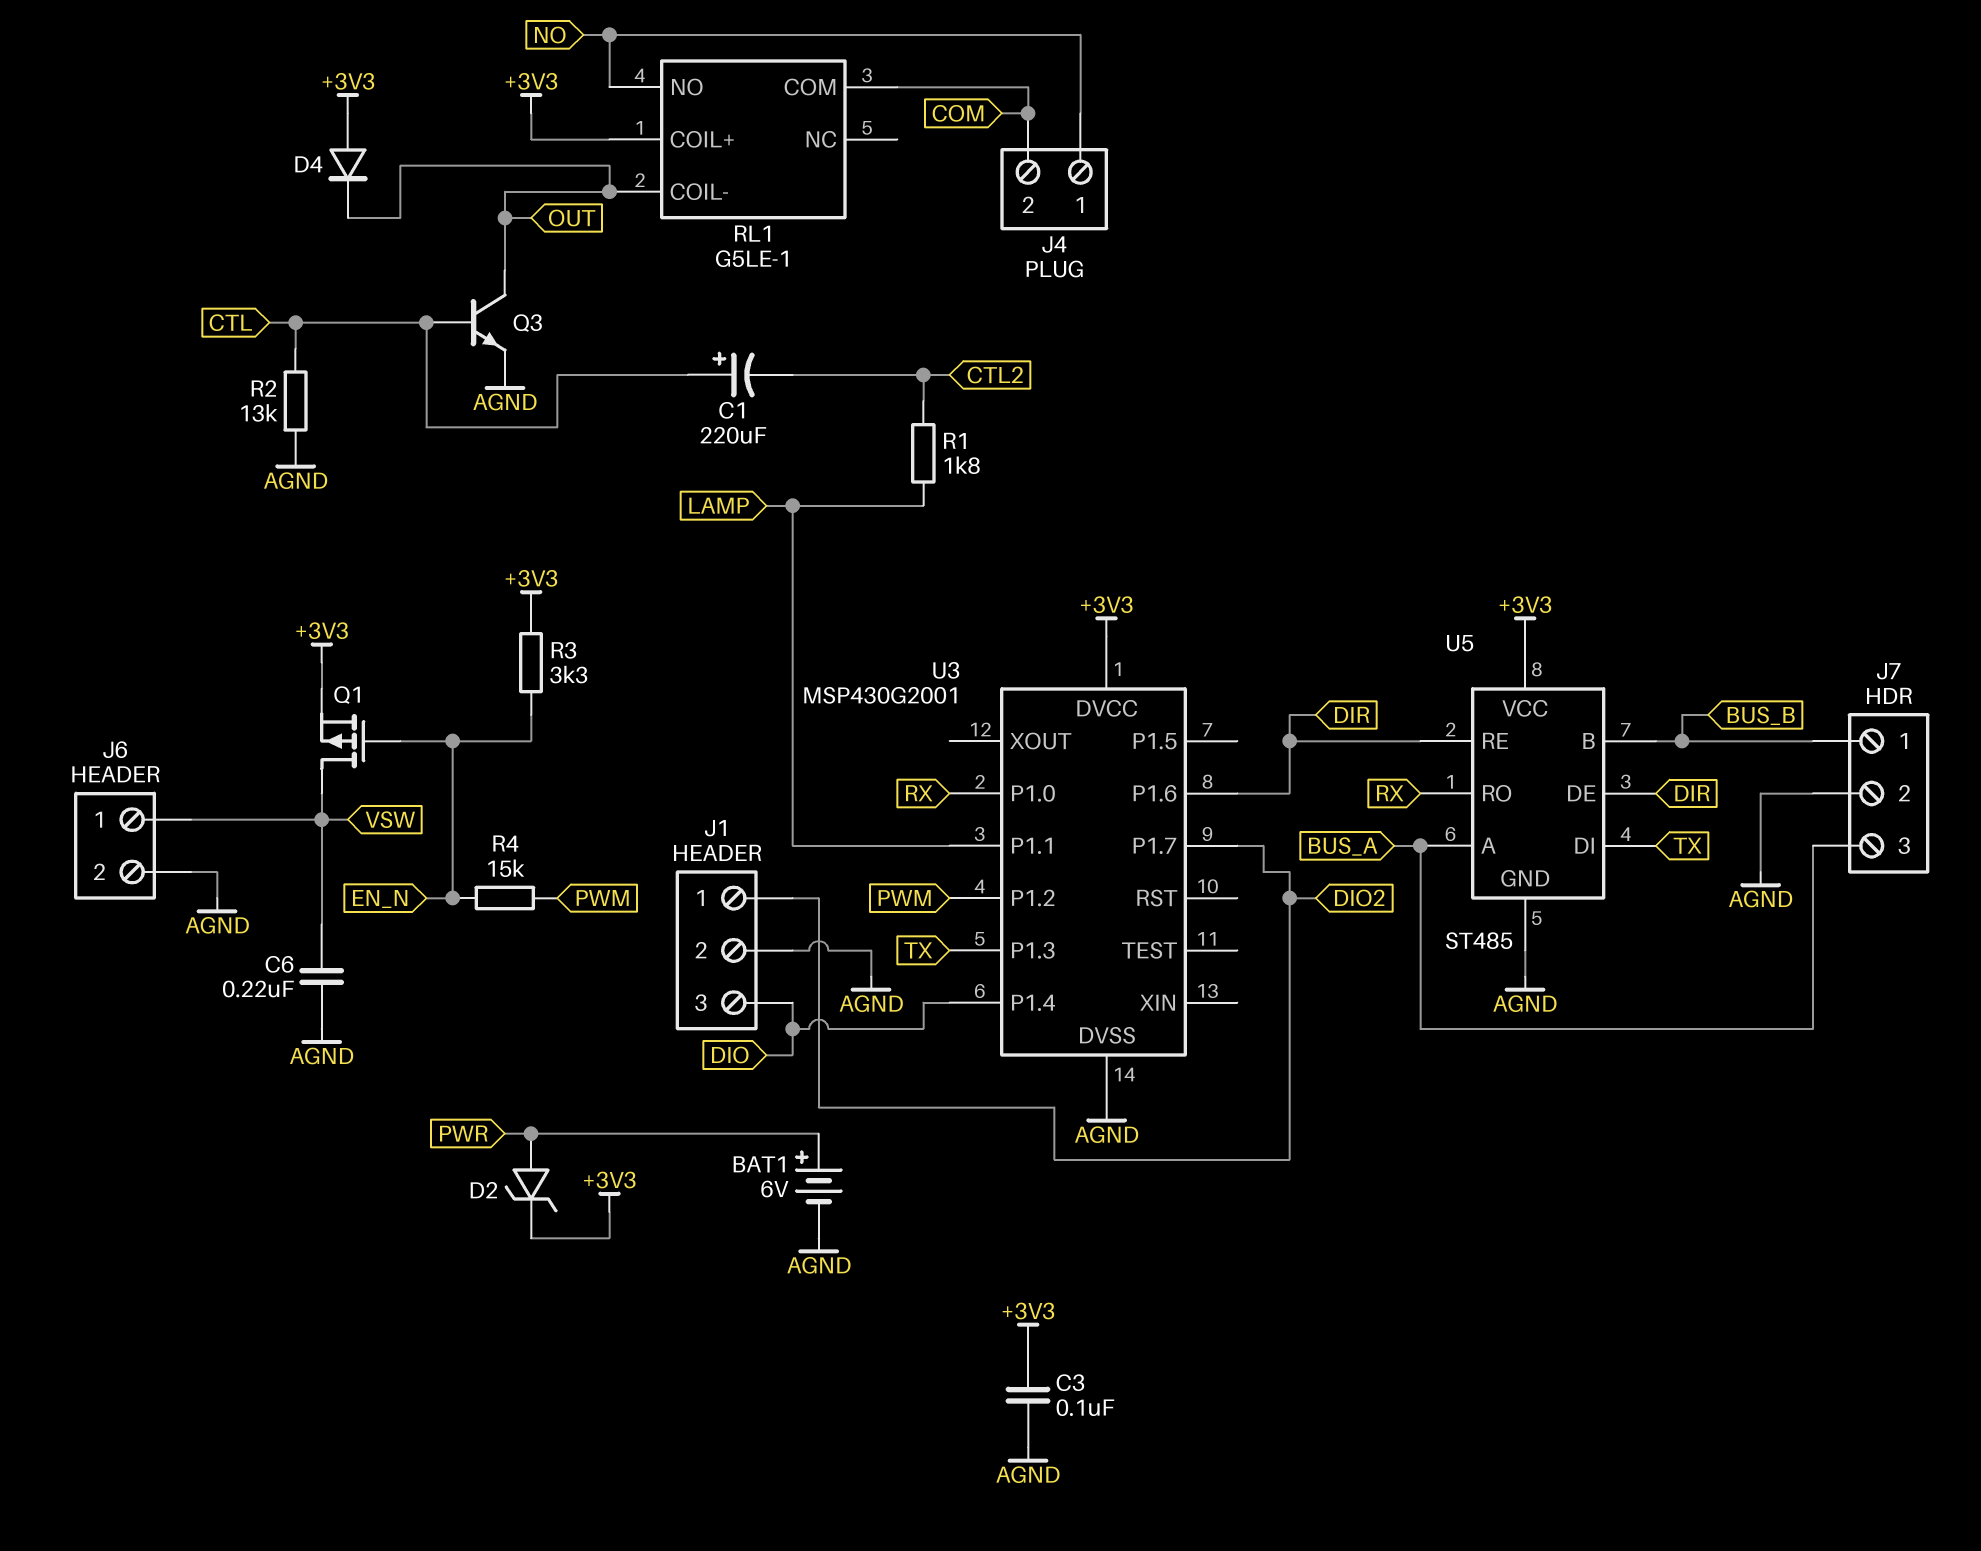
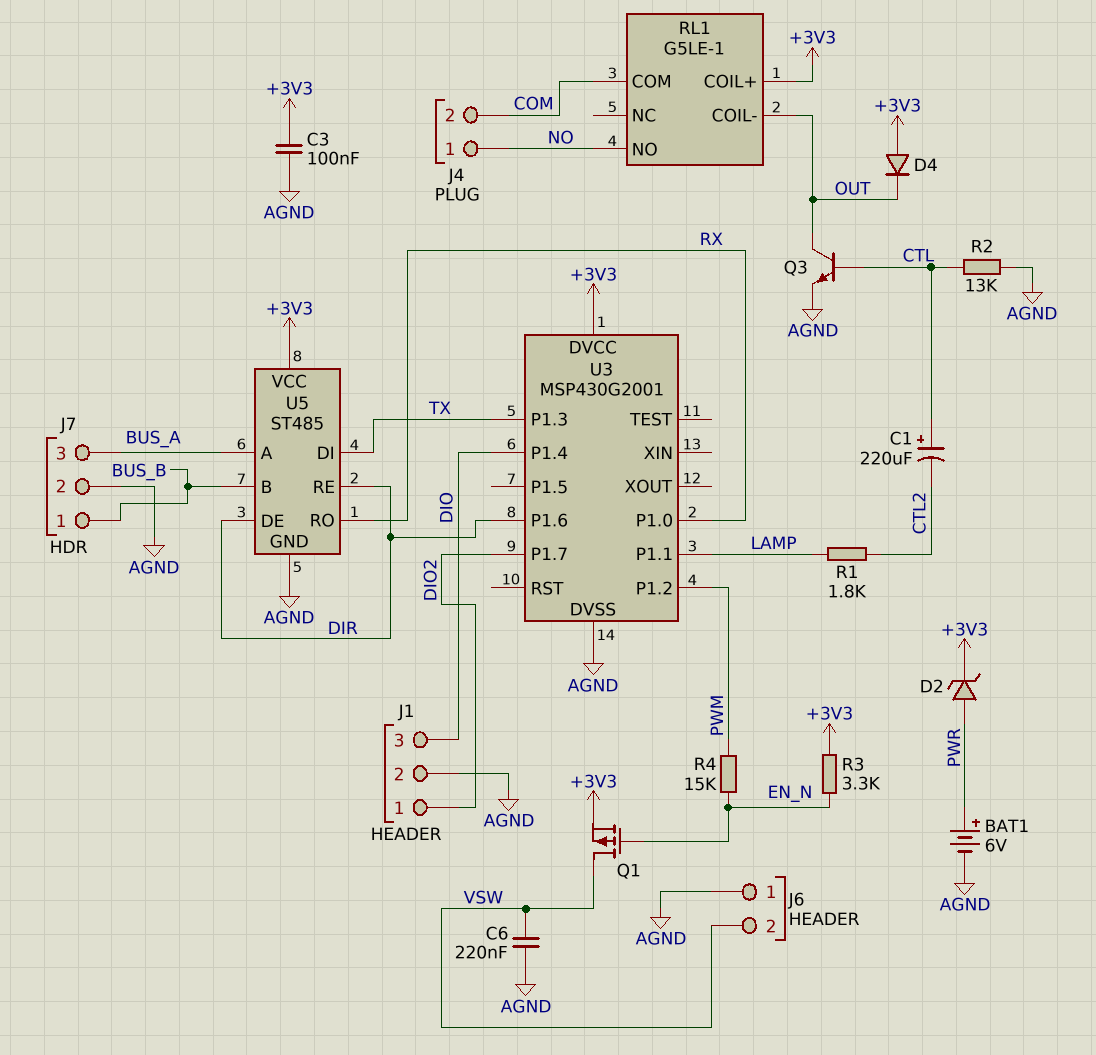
J6 pin 1: VSW -> AGND
J6 pin 2: AGND -> VSW

